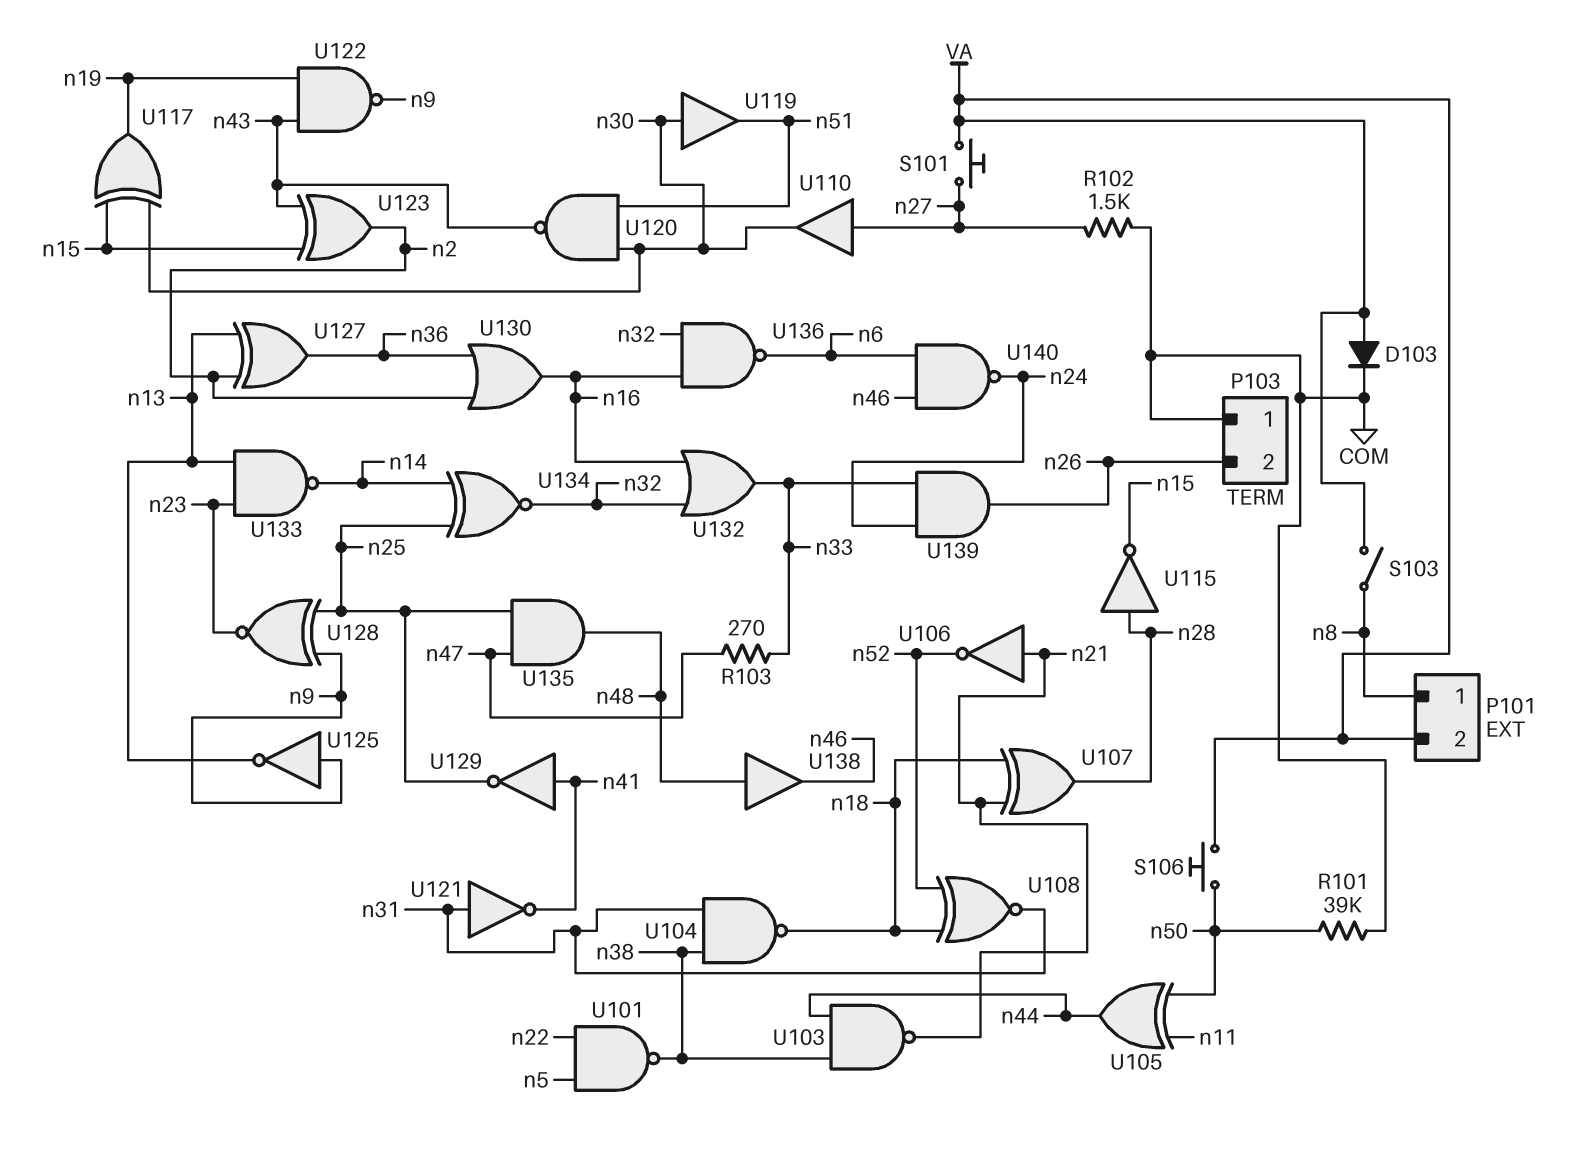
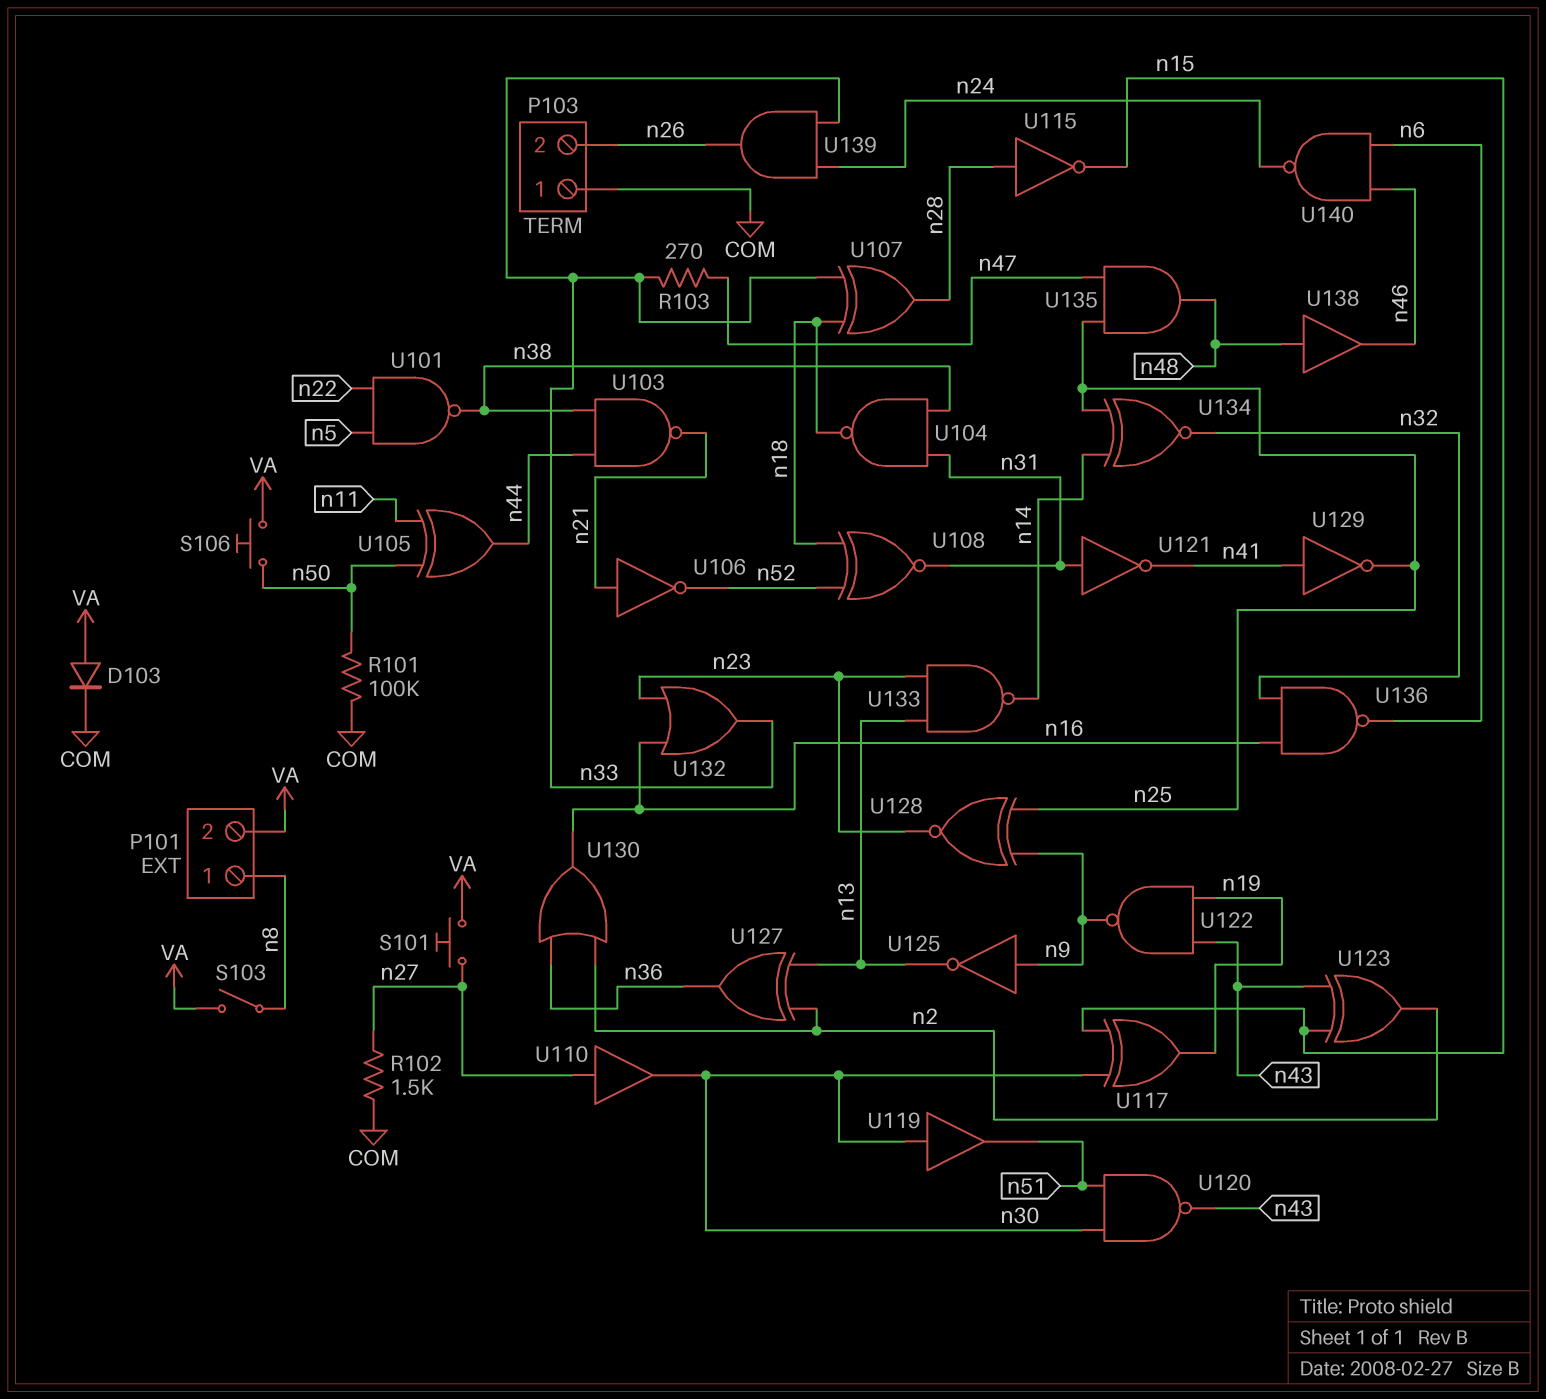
R101: 39k (COM, n50) -> 100k (COM, n50)
U107: XOR (in n18, in n21, out n28) -> XOR (in n18, in n33, out n28)
U132: OR (in n16, in n32, out n33) -> OR (in n16, in n23, out n33)

